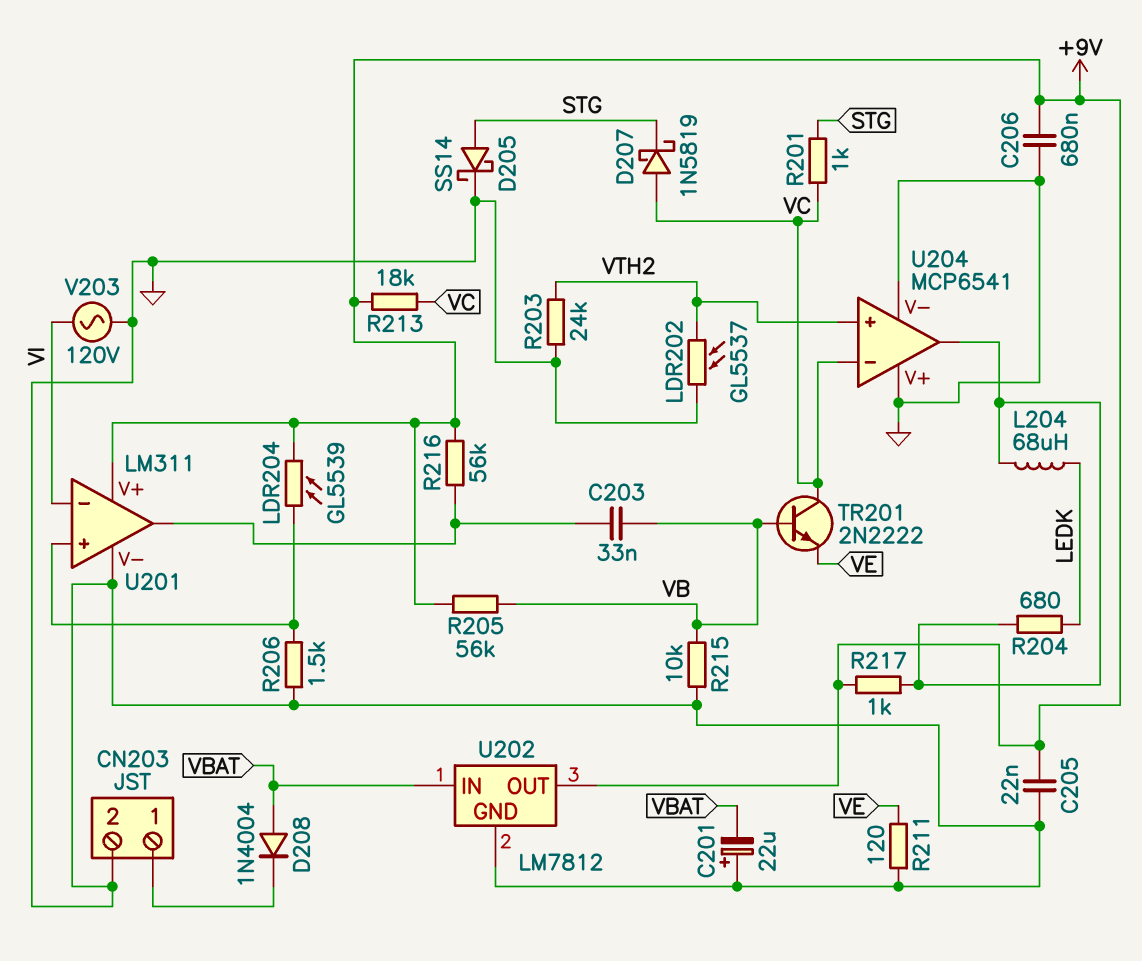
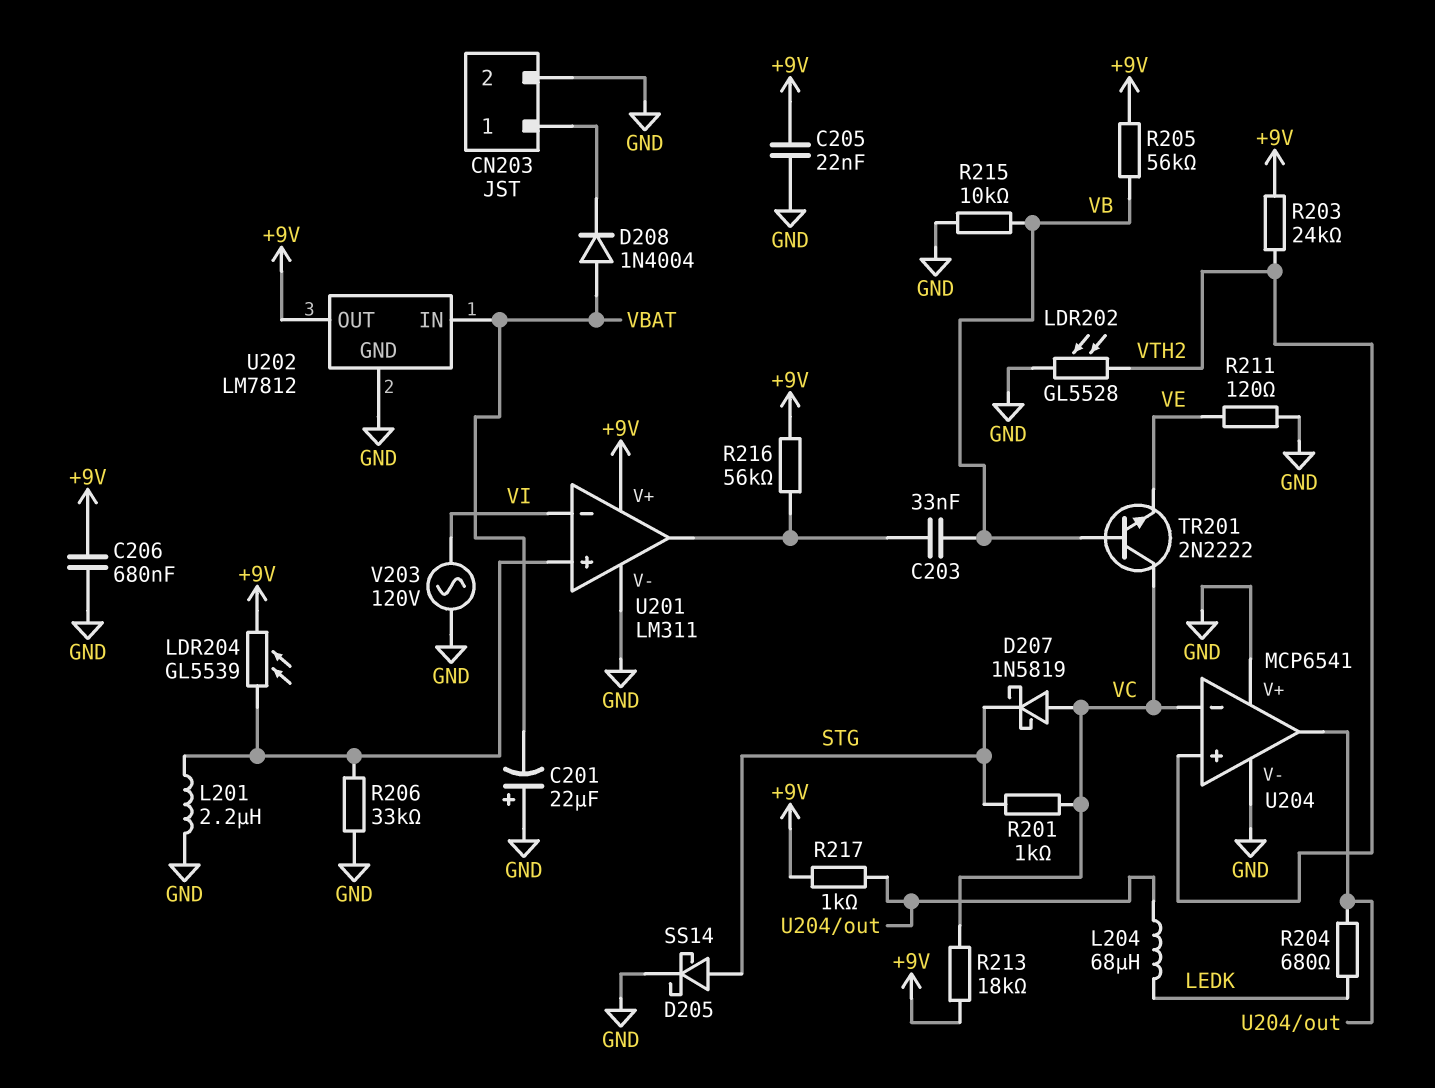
L201: none -> 2.2uH (GND, U201/in+)
LDR202: GL5537 (GND, VTH2) -> GL5528 (GND, VTH2)
R203: 24k (GND, VTH2) -> 24k (+9V, VTH2)
R206: 1.5k (GND, U201/in+) -> 33k (GND, U201/in+)

